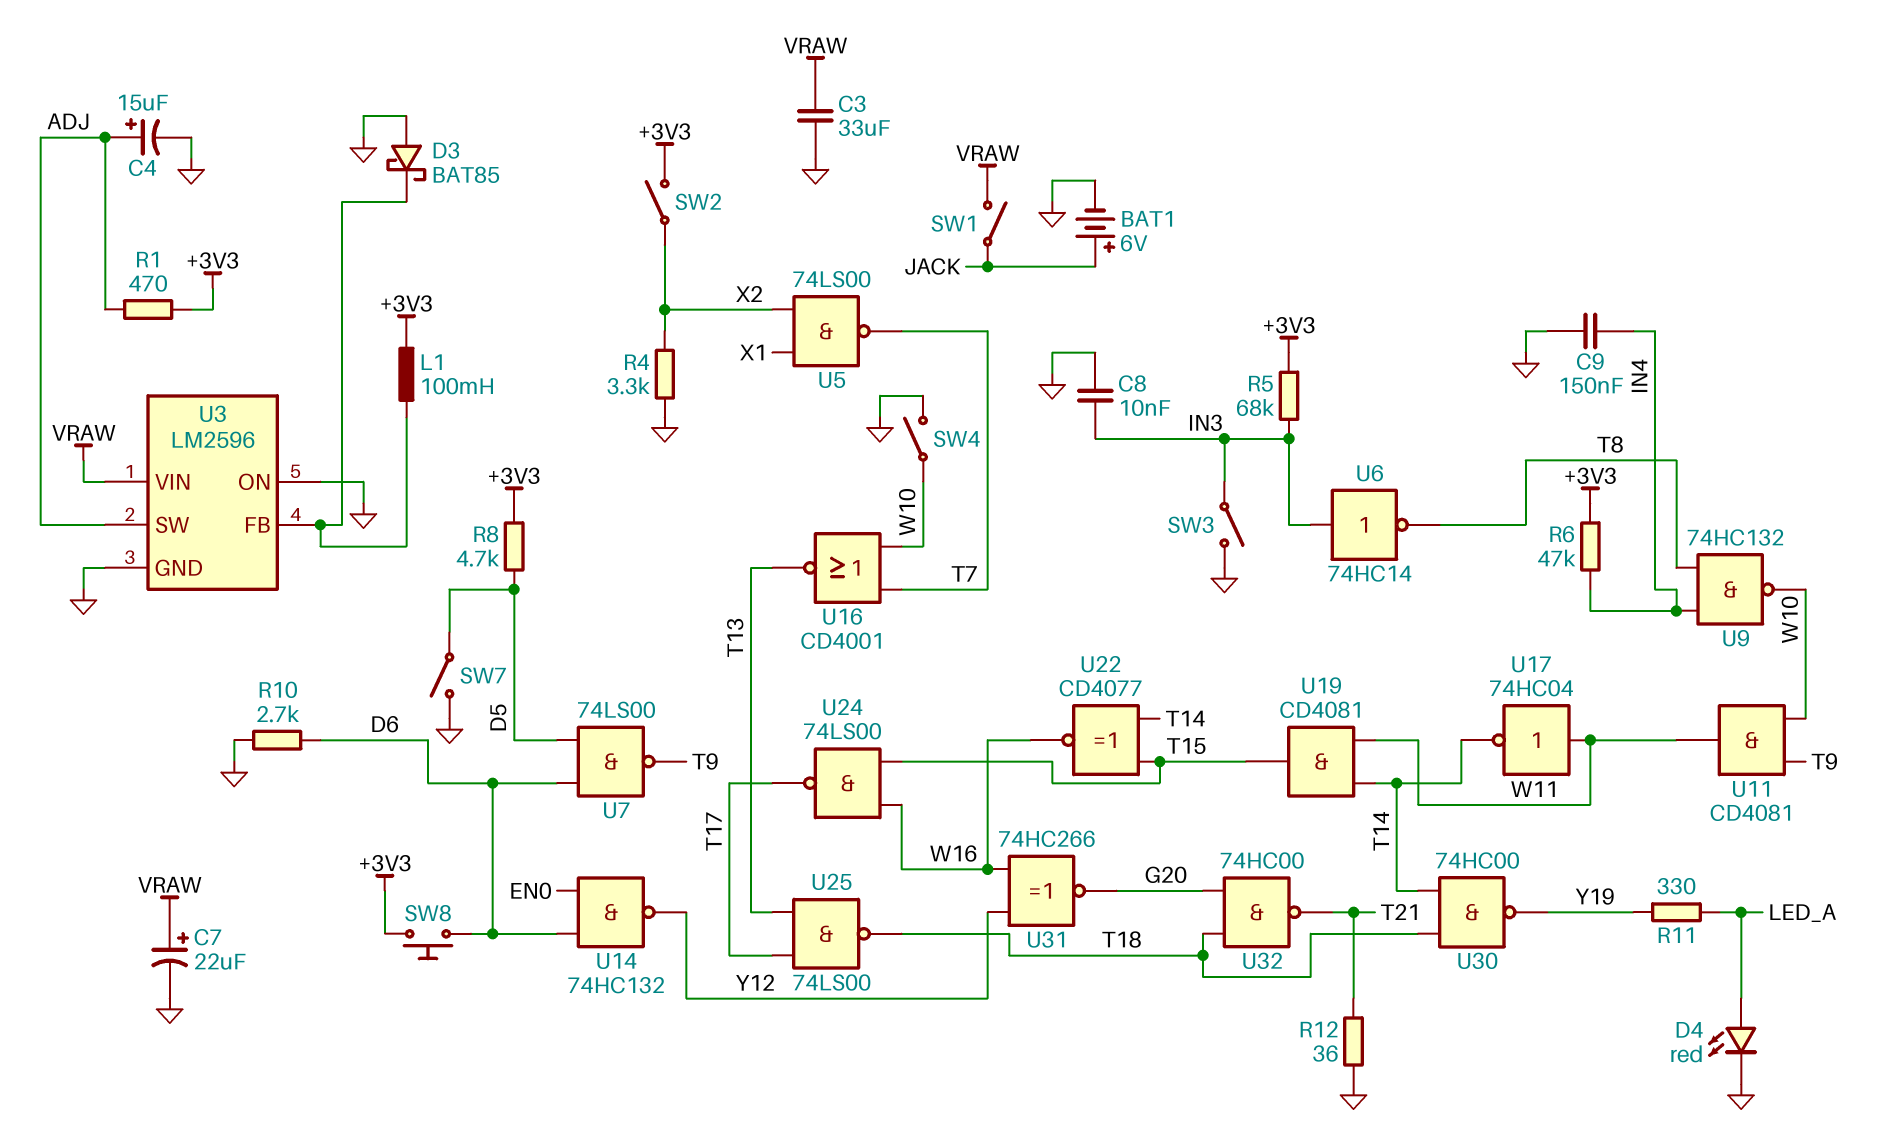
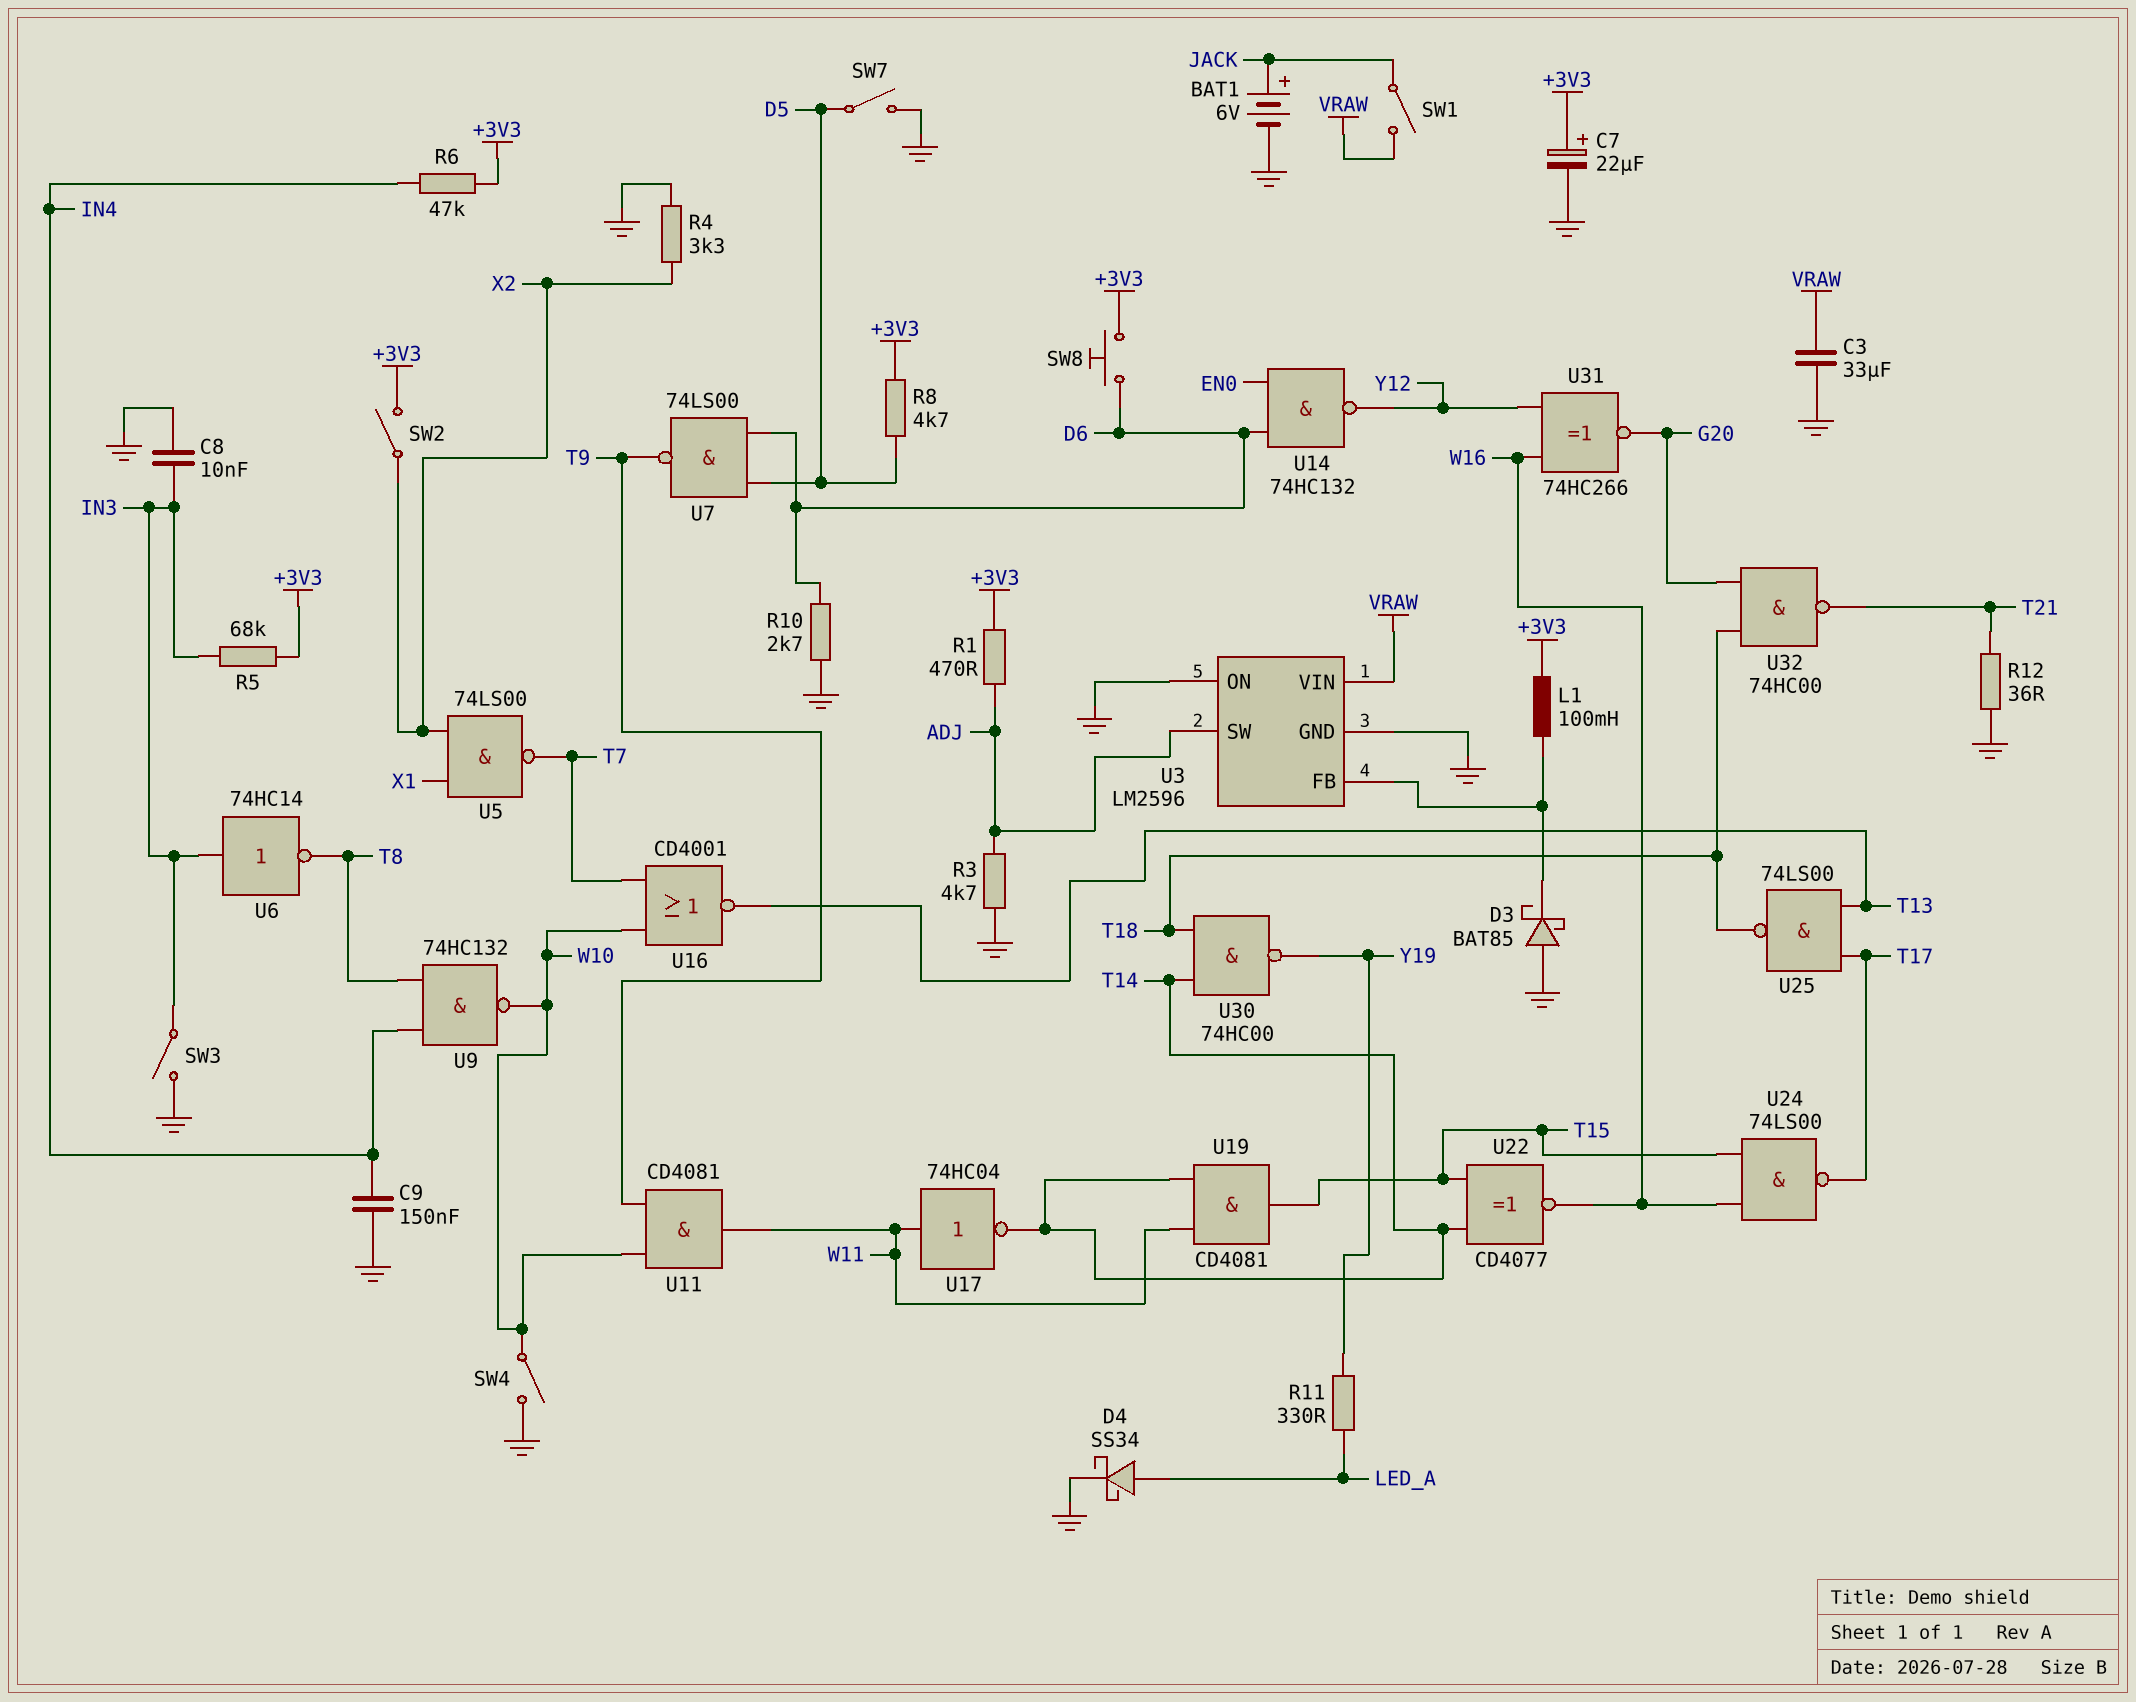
C4: 15uF (plus ADJ, minus GND) -> none
C7: 22uF (plus VRAW, minus GND) -> 22uF (plus +3V3, minus GND)
D4: LED red (A LED_A, K GND) -> schottky SS34 (A LED_A, K GND)
R3: none -> 4.7k (ADJ, GND)

